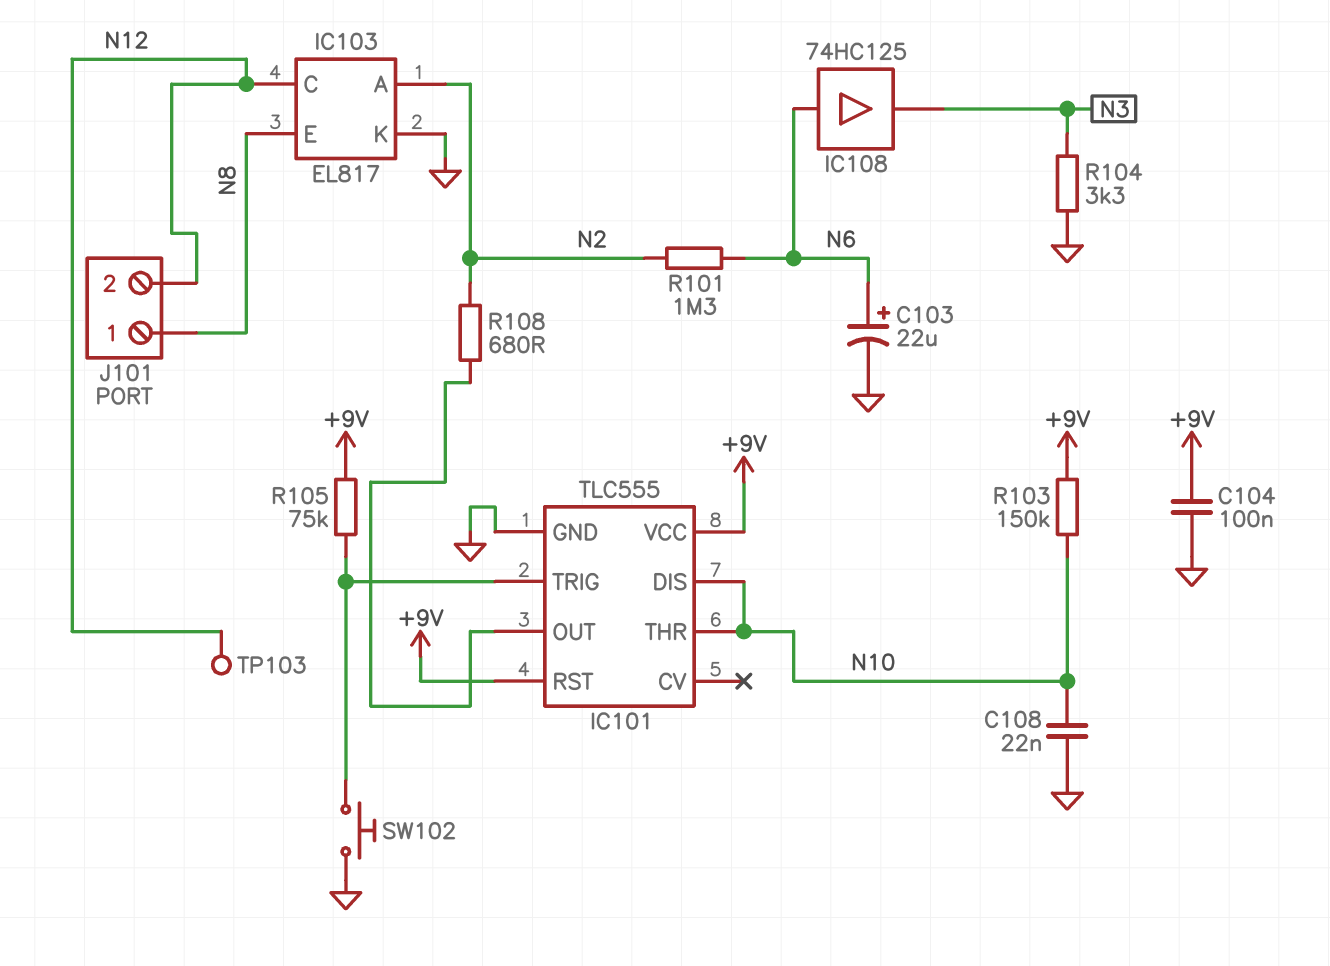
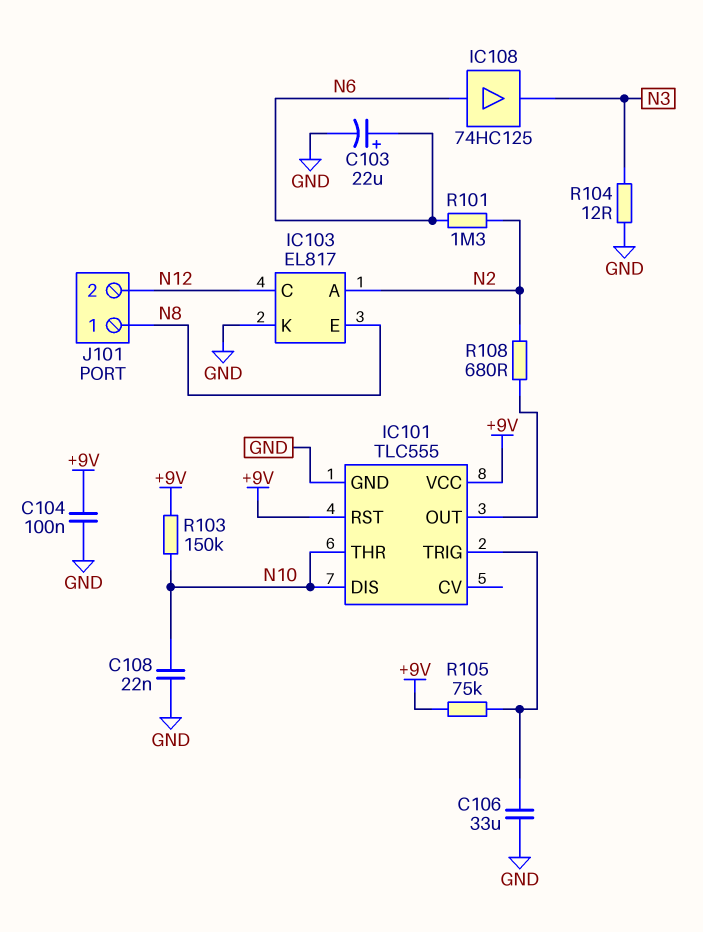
C106: none -> 33uF (GND, IC101/TRIG)
R104: 3.3k (GND, N3) -> 12 (GND, N3)
SW102: button (GND, IC101/TRIG) -> none
TP103: test point (N12) -> none

